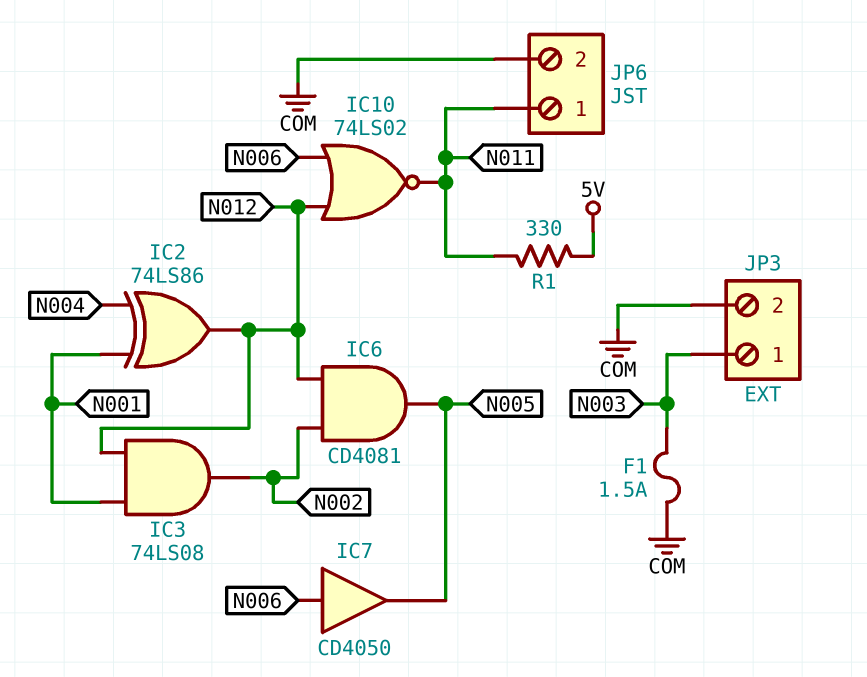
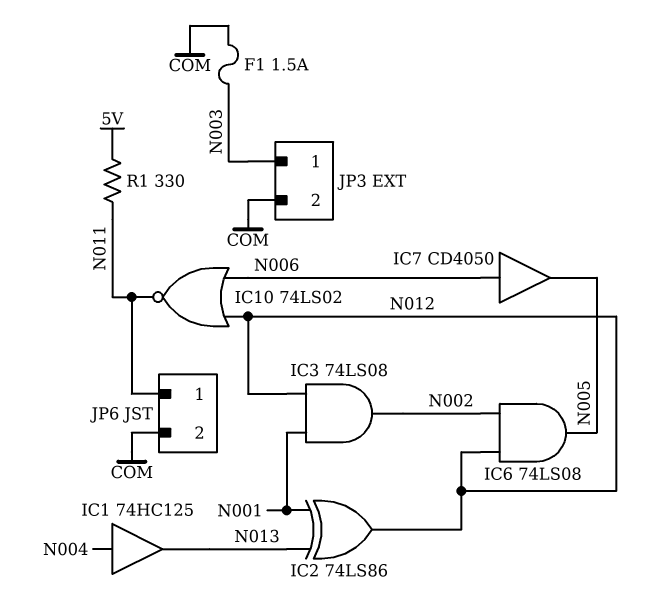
IC1: none -> buffer 74HC125 (in N004, out N013)
IC2: XOR 74LS86 (in N001, in N004, out N012) -> XOR 74LS86 (in N001, in N013, out N012)
IC6: AND CD4081 (in N002, in N012, out N005) -> AND 74LS08 (in N002, in N012, out N005)

